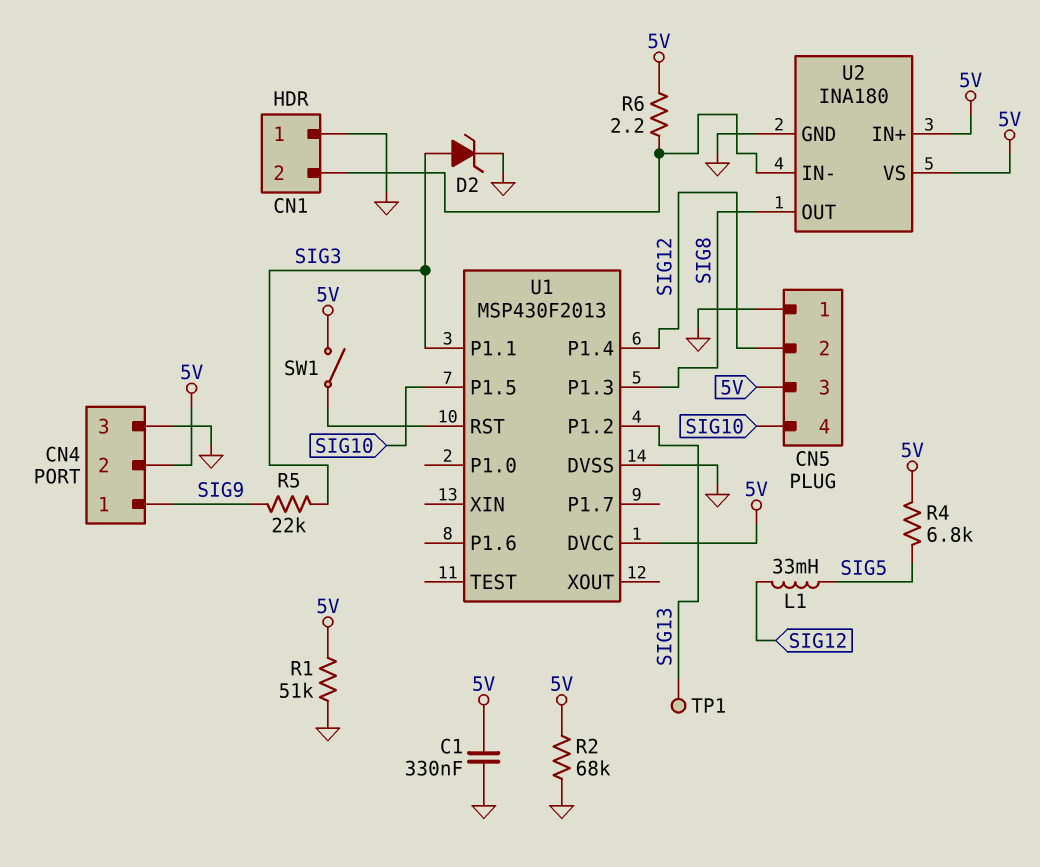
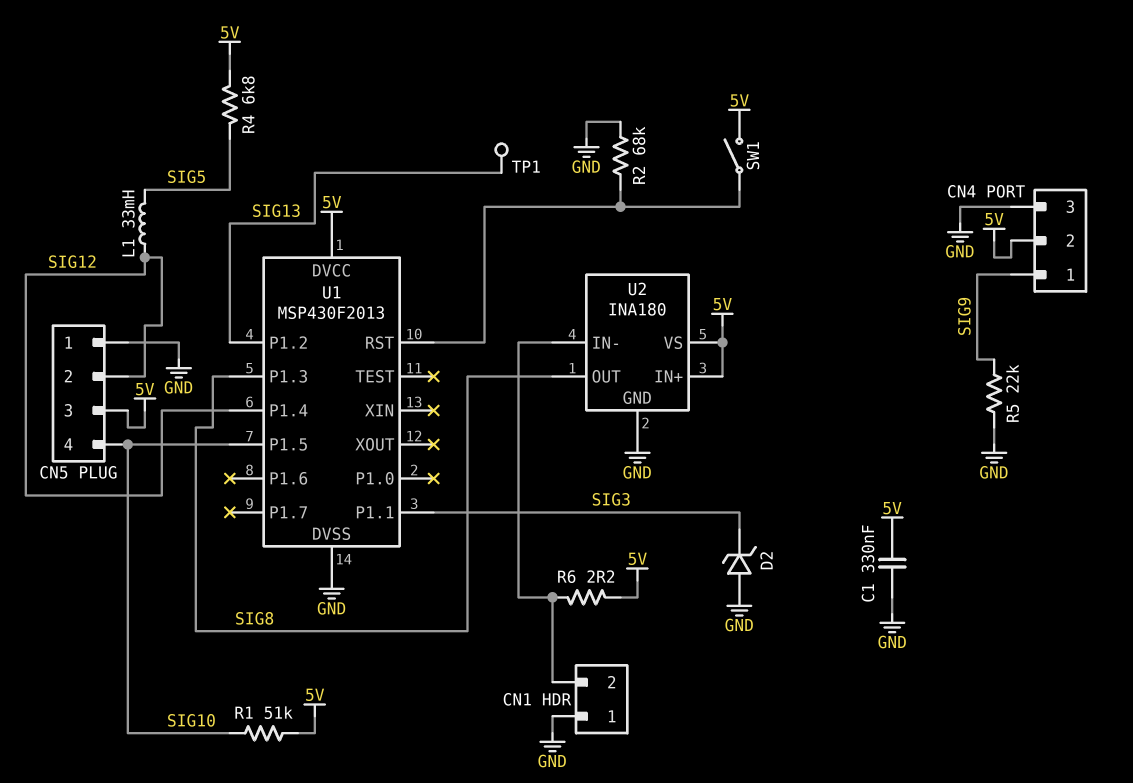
D2: zener (A SIG3, K GND) -> zener (A GND, K SIG3)
R1: 51k (5V, GND) -> 51k (5V, SIG10)
R2: 68k (5V, GND) -> 68k (GND, U1/RST)
R5: 22k (SIG3, SIG9) -> 22k (GND, SIG9)

